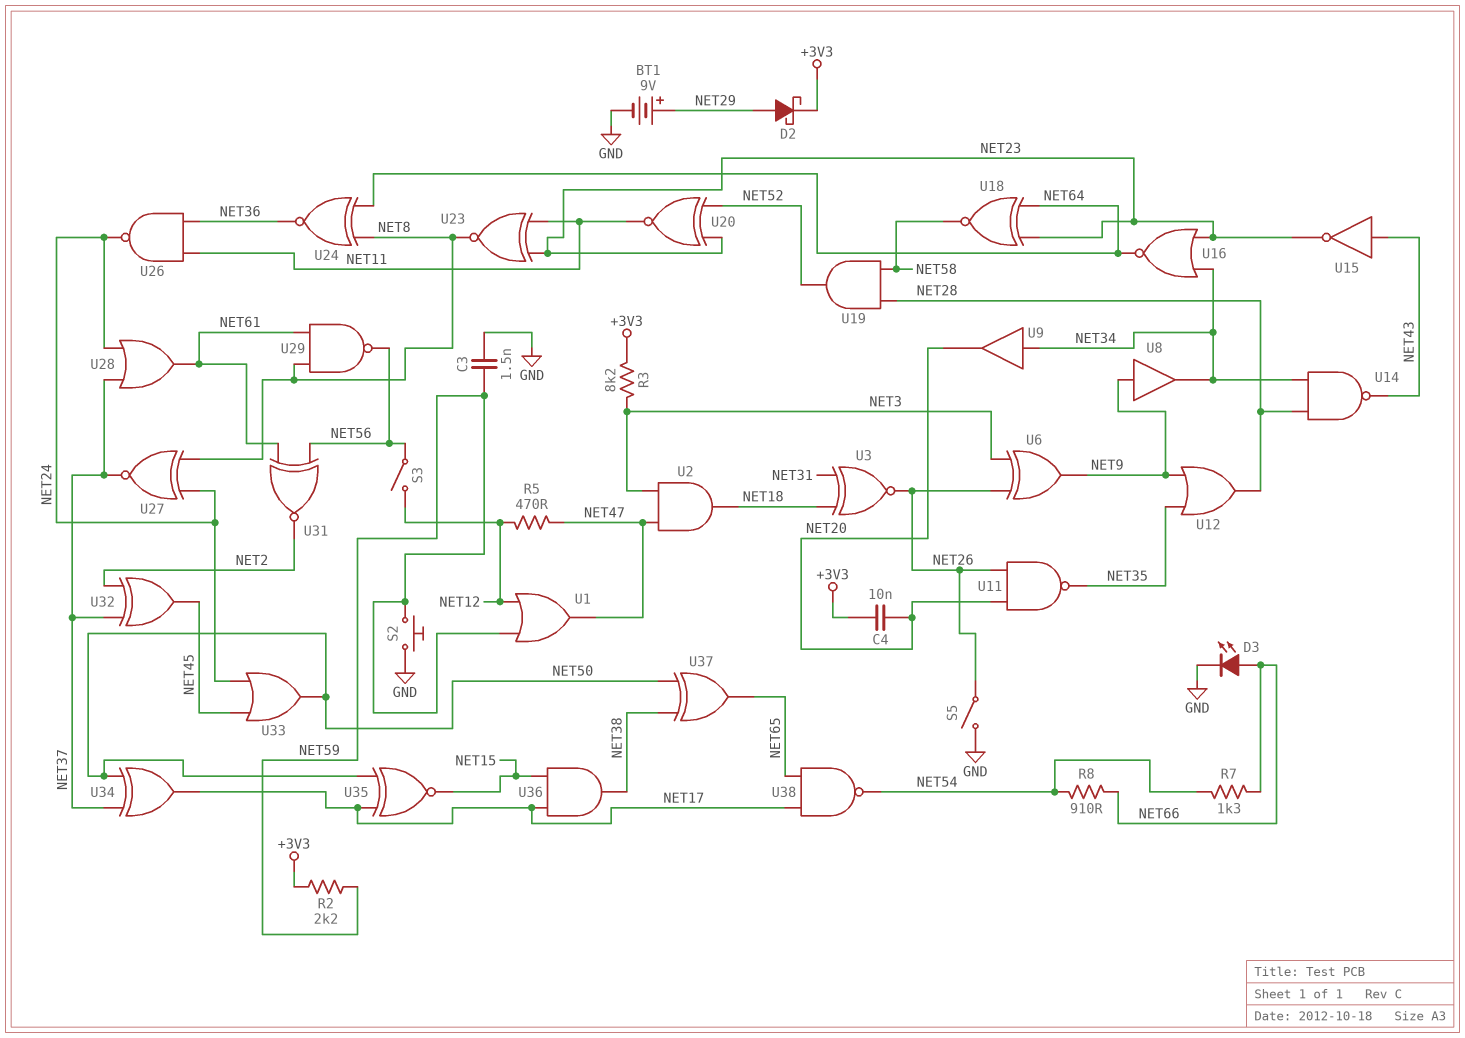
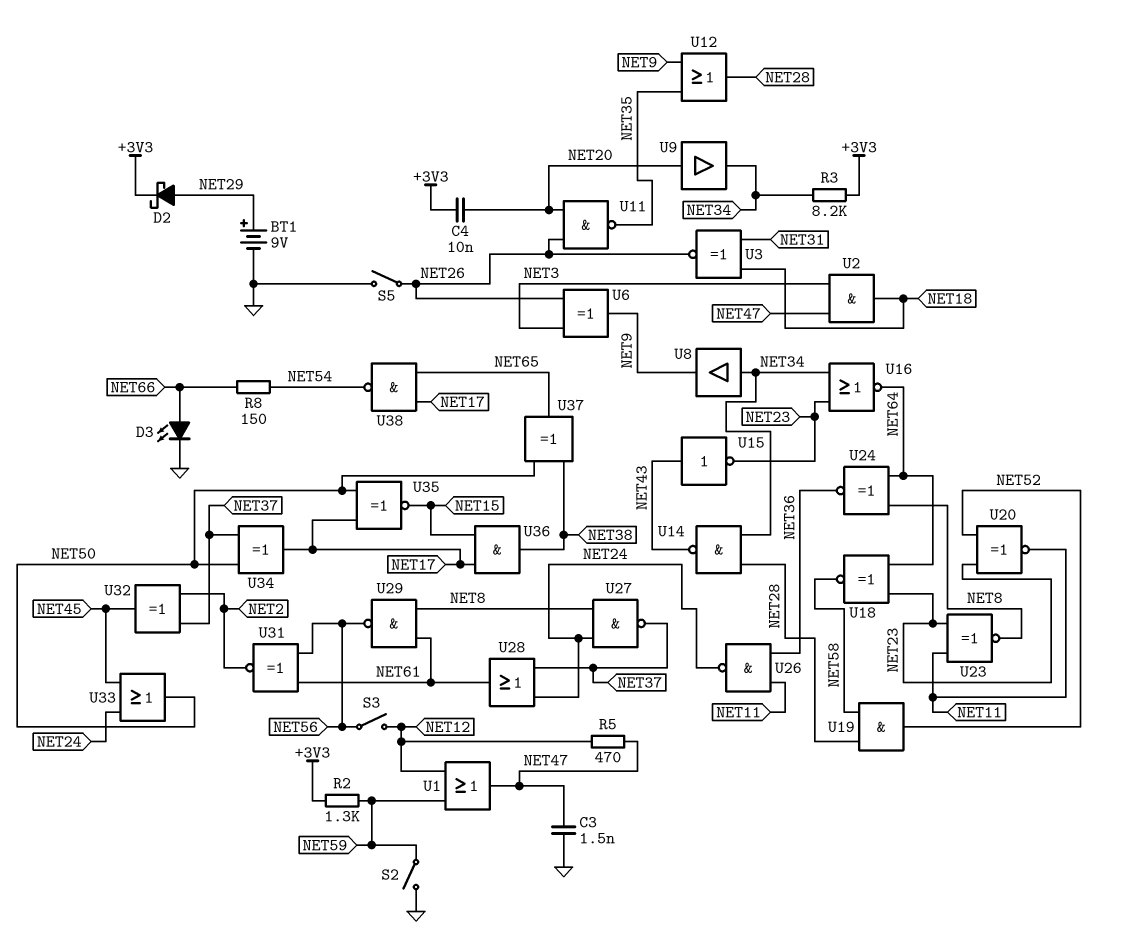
C3: 1.5nF (GND, NET59) -> 1.5nF (GND, NET47)
R2: 2.2k (+3V3, NET59) -> 1.3k (+3V3, NET59)
R3: 8.2k (+3V3, NET3) -> 8.2k (+3V3, NET34)
R7: 1.3k (NET54, NET66) -> none
R8: 910 (NET54, NET66) -> 150 (NET54, NET66)
S2: button (GND, NET59) -> switch (GND, NET59)
U8: buffer (in NET9, out NET34) -> buffer (in NET34, out NET9)
U9: buffer (in NET34, out NET20) -> buffer (in NET20, out NET34)
U27: XNOR (in NET8, in NET24, out NET37) -> NAND (in NET8, in NET24, out NET37)

